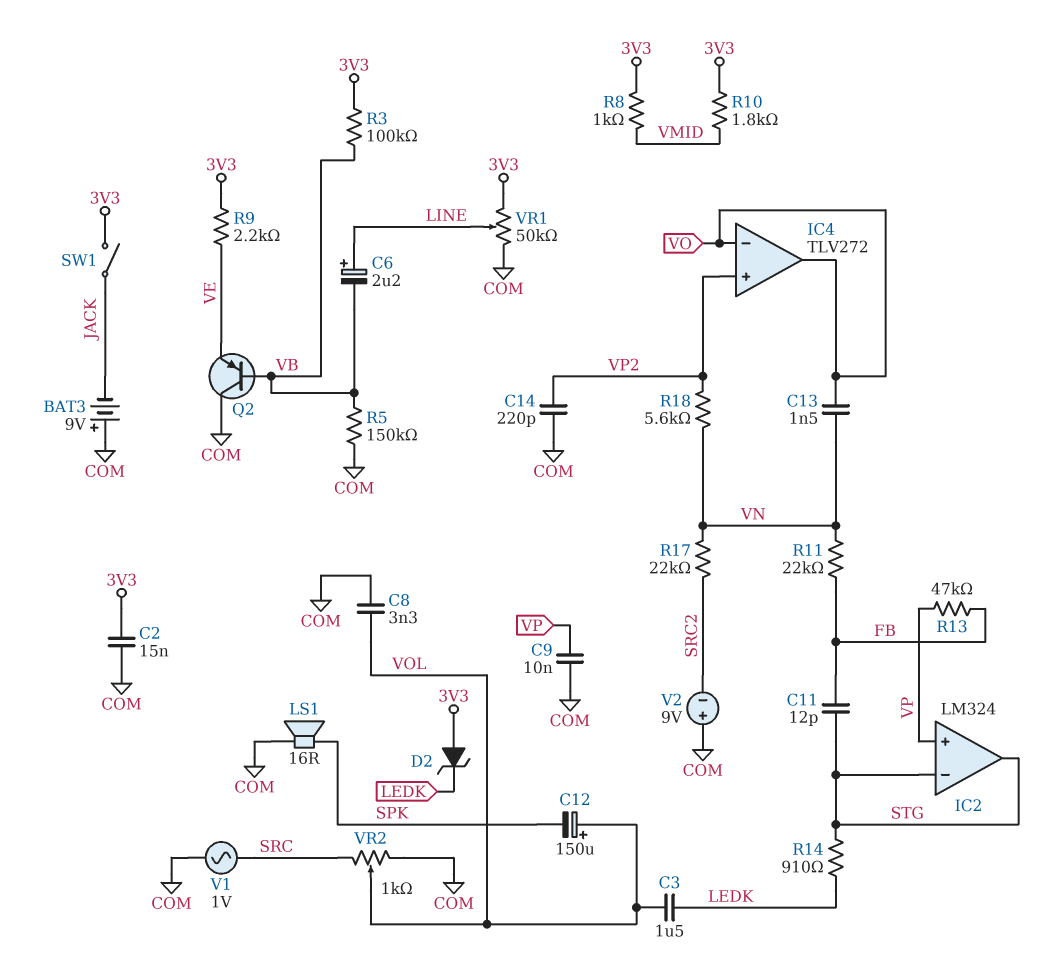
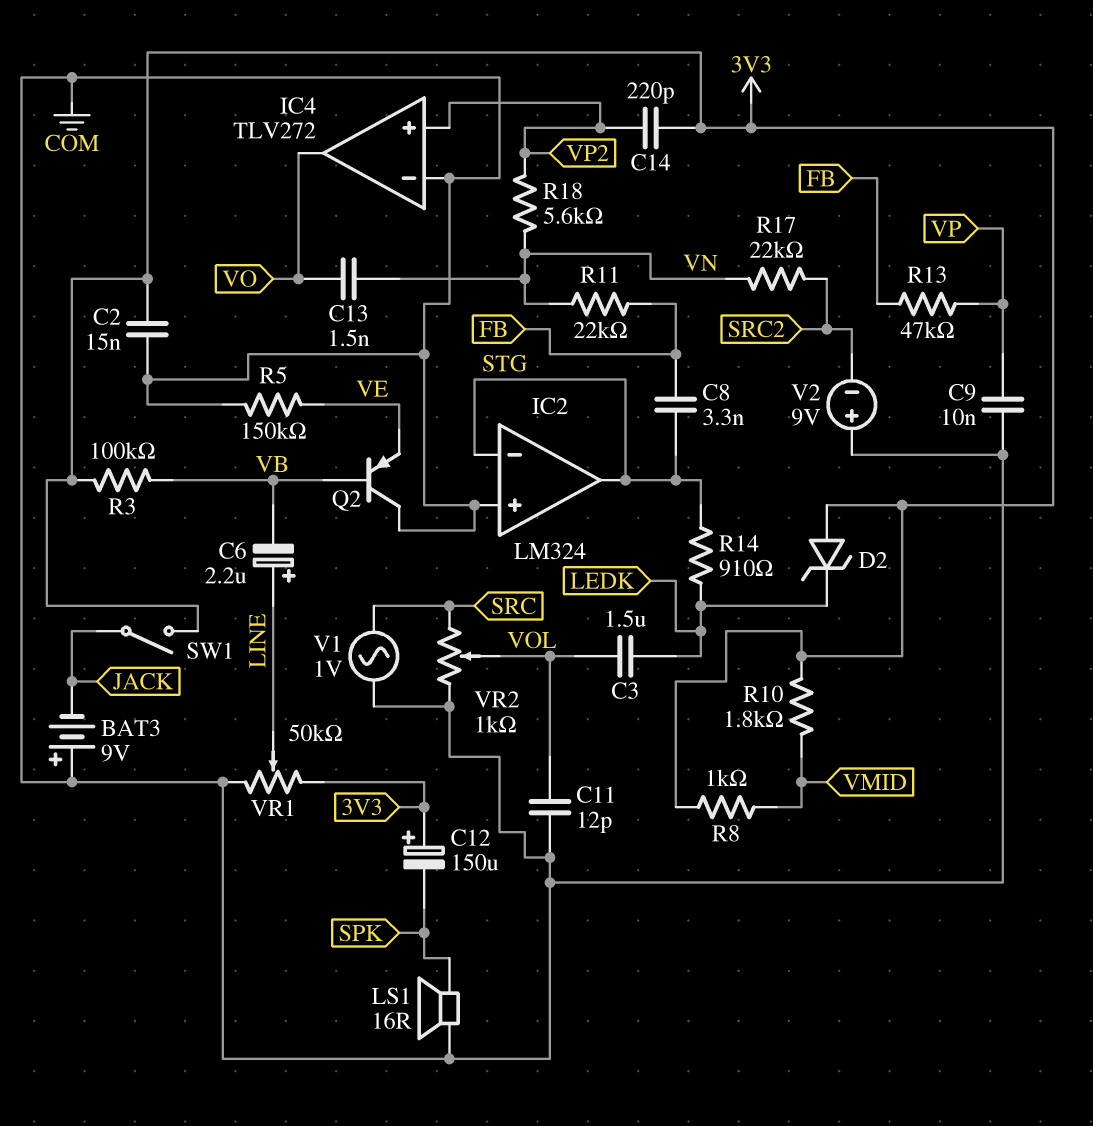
C8: 3.3nF (COM, VOL) -> 3.3nF (FB, STG)
C11: 12pF (FB, STG) -> 12pF (COM, VOL)
C12: 150uF (plus VOL, minus SPK) -> 150uF (plus 3V3, minus SPK)
C14: 220pF (COM, VP2) -> 220pF (3V3, VP2)
IC2 pin in+: VP -> COM
IC4 pin in-: VO -> COM
R5: 150k (COM, VB) -> 150k (COM, VE)
R9: 2.2k (3V3, VE) -> none

